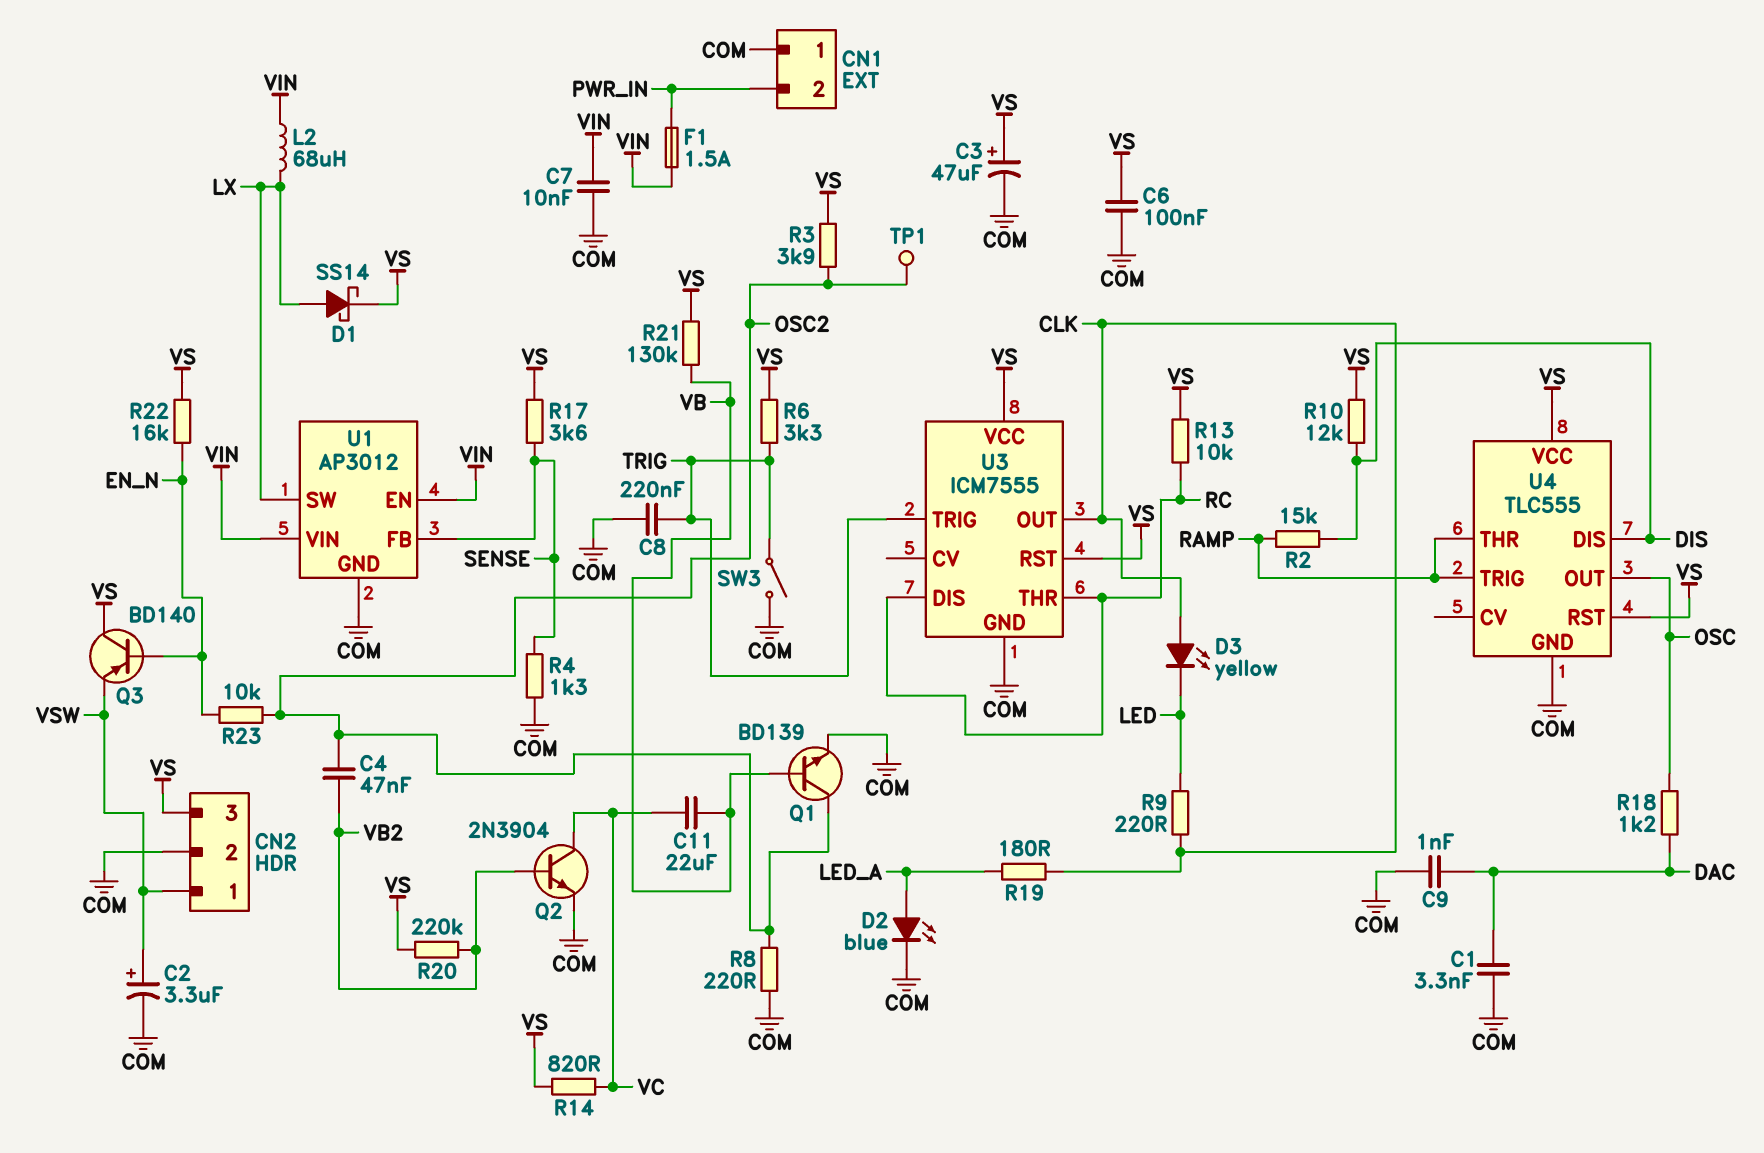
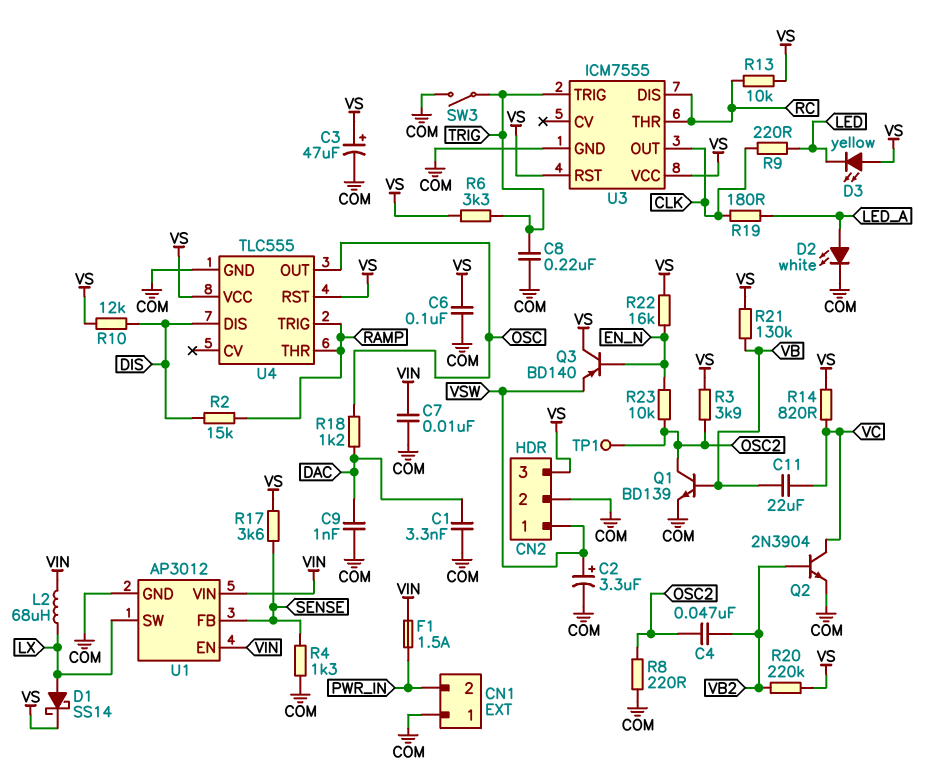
D2: LED blue (A LED_A, K COM) -> LED white (A LED_A, K COM)
D3: LED yellow (A CLK, K LED) -> LED yellow (A VS, K LED)

